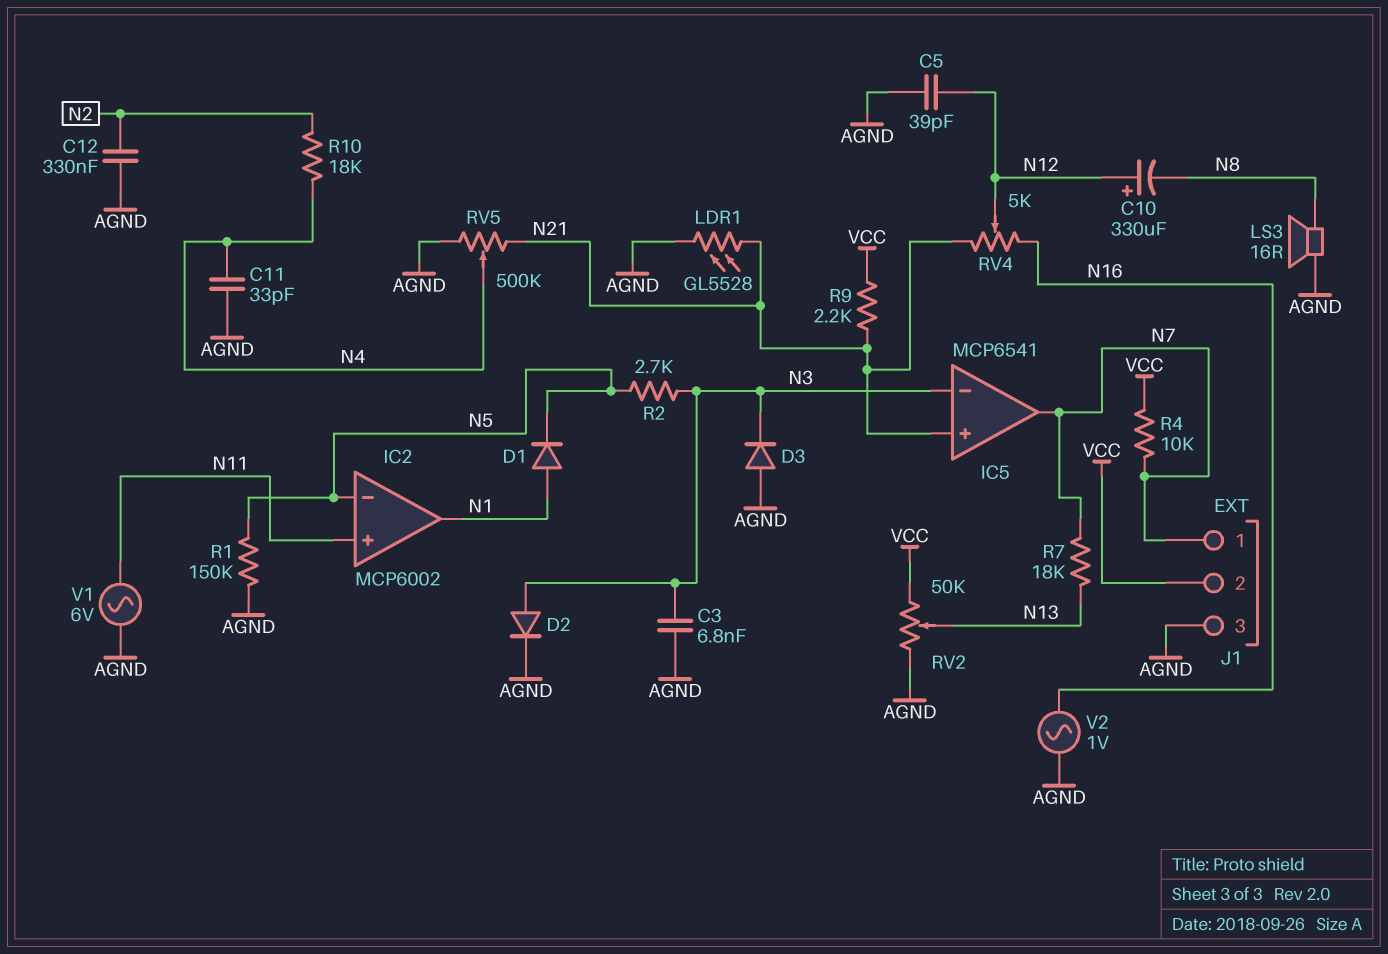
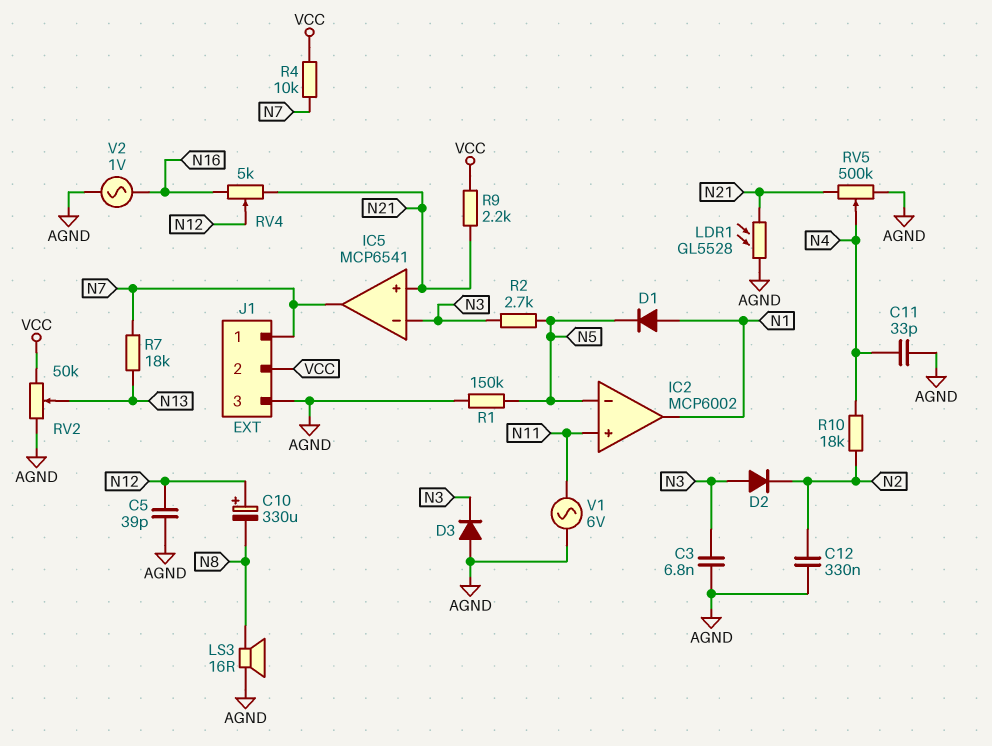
D2: diode (A N3, K AGND) -> diode (A N3, K N2)

